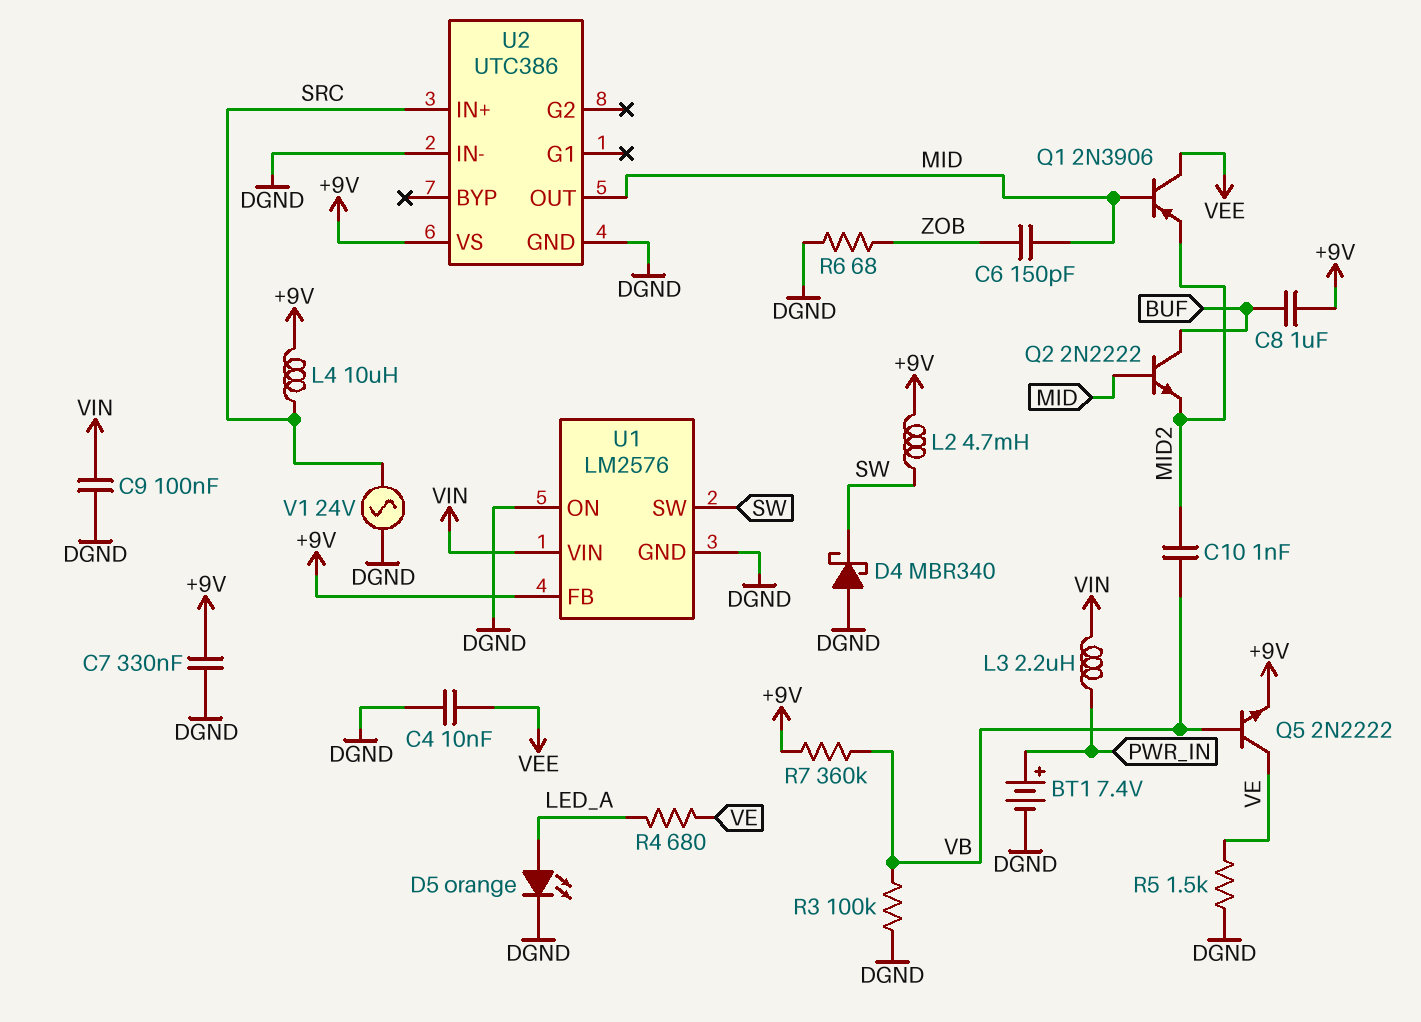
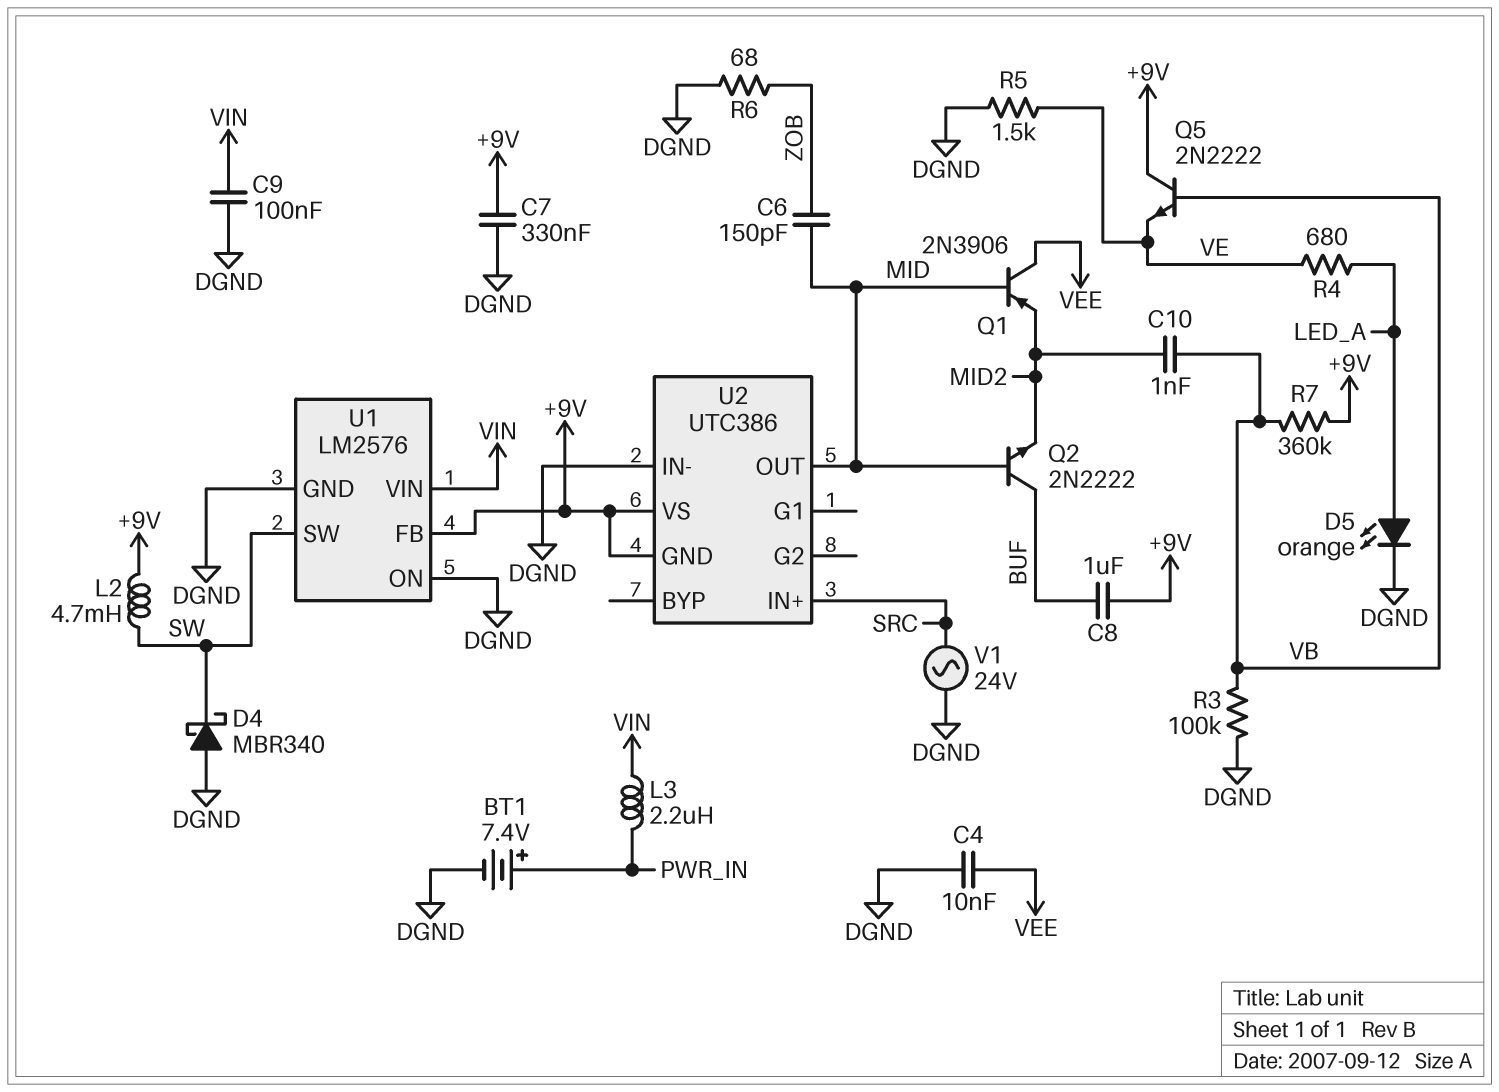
L4: 10uH (+9V, SRC) -> none
Q5: NPN 2N2222 (B VB, C VE, E +9V) -> NPN 2N2222 (B VB, C +9V, E VE)
U2 pin GND: DGND -> +9V

